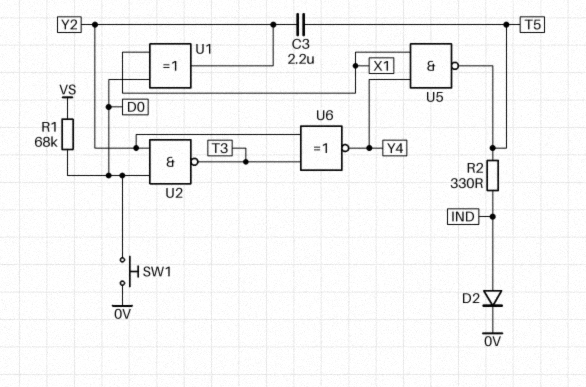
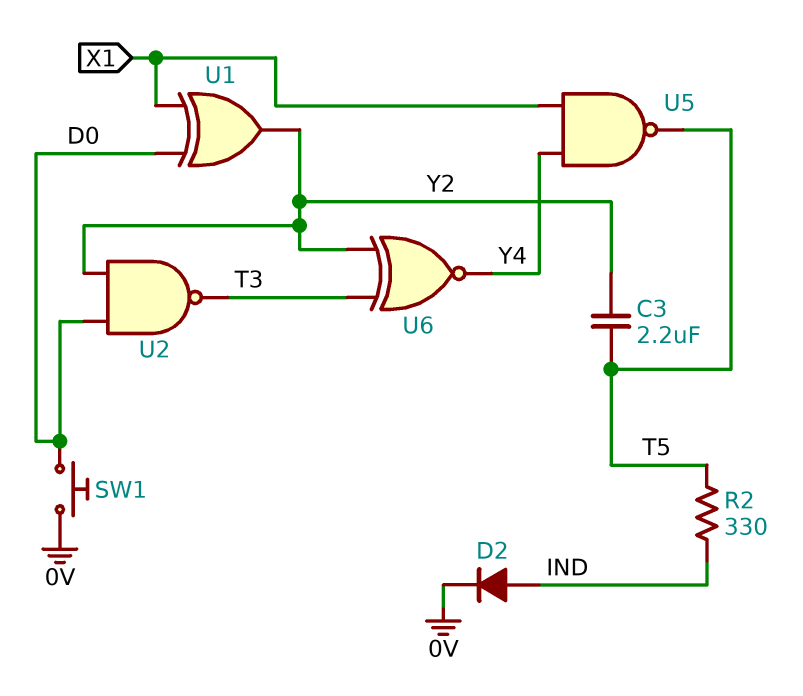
R1: 68k (D0, VS) -> none

